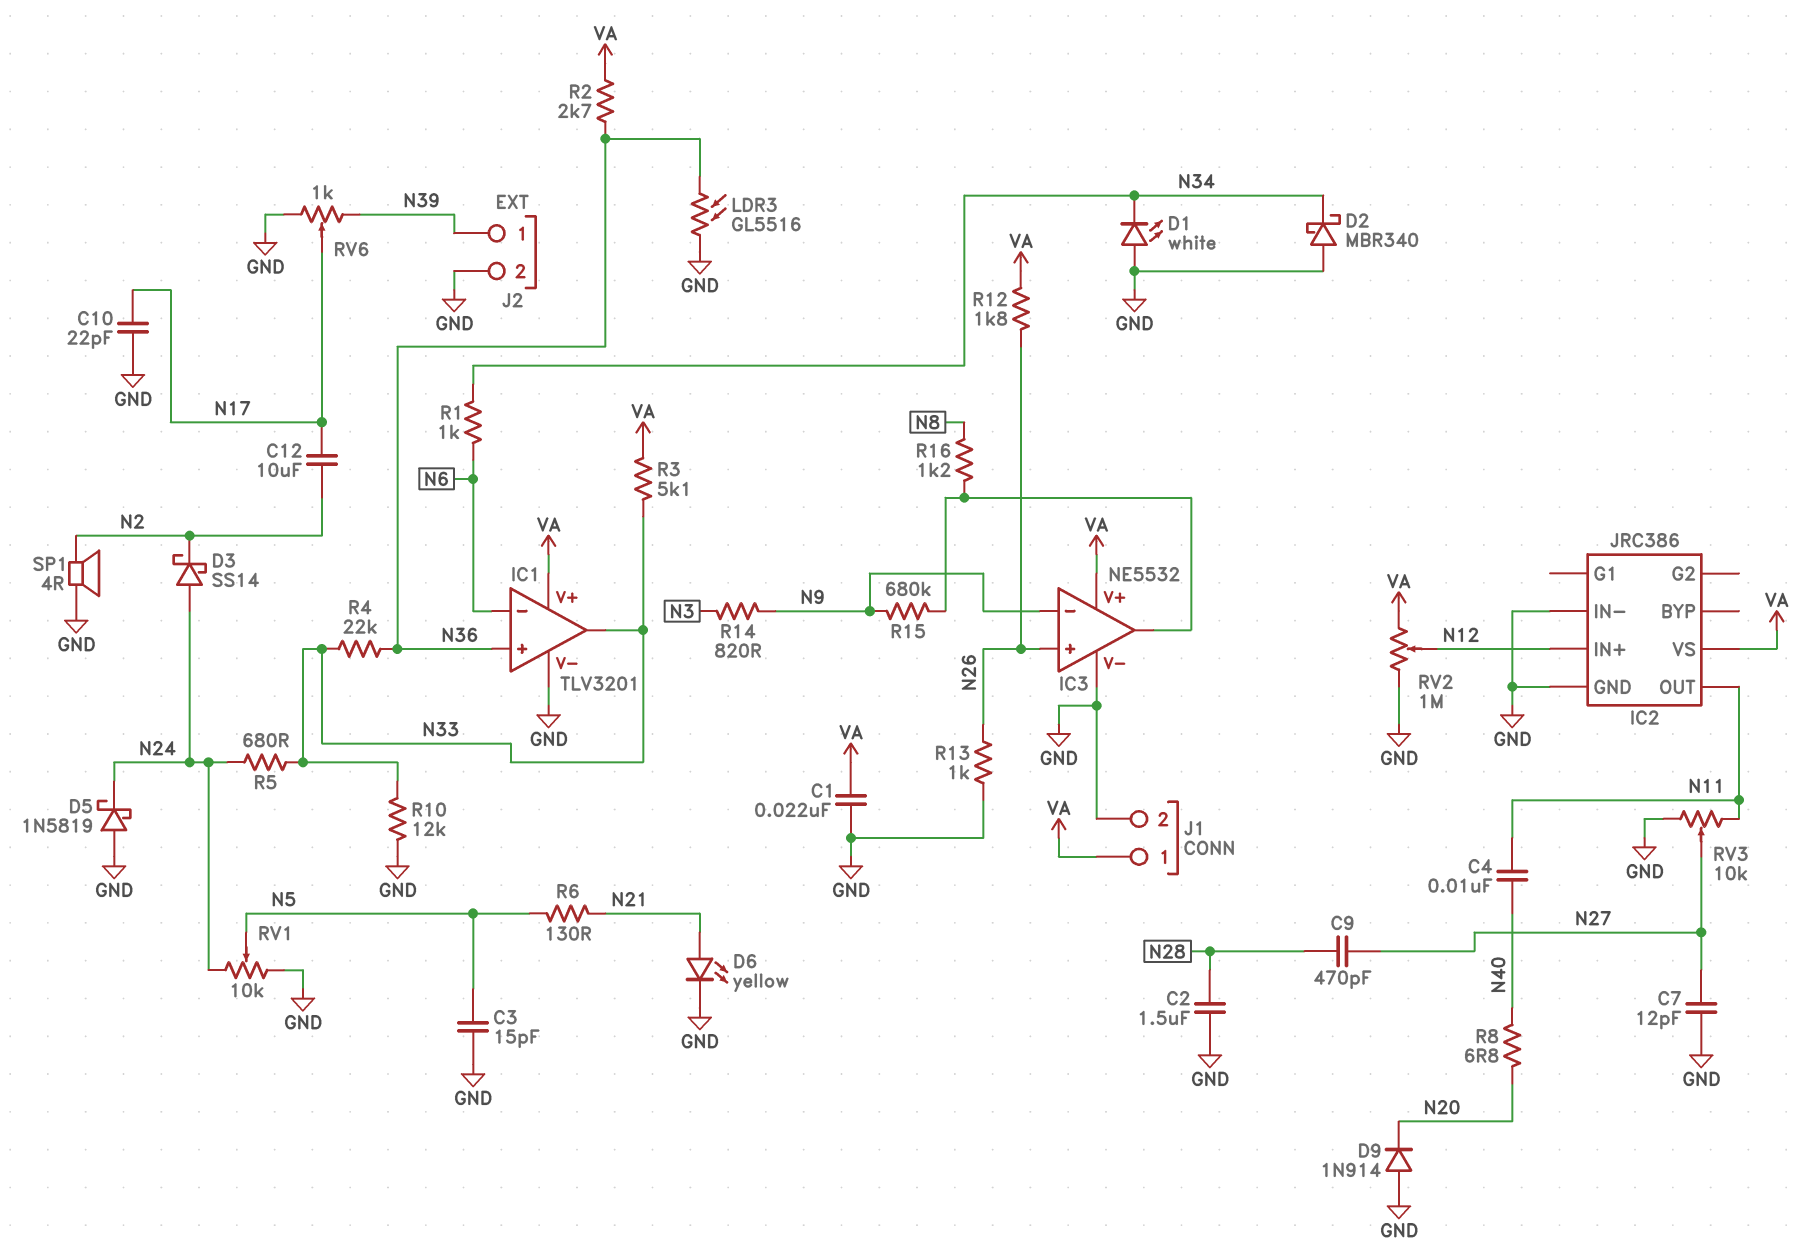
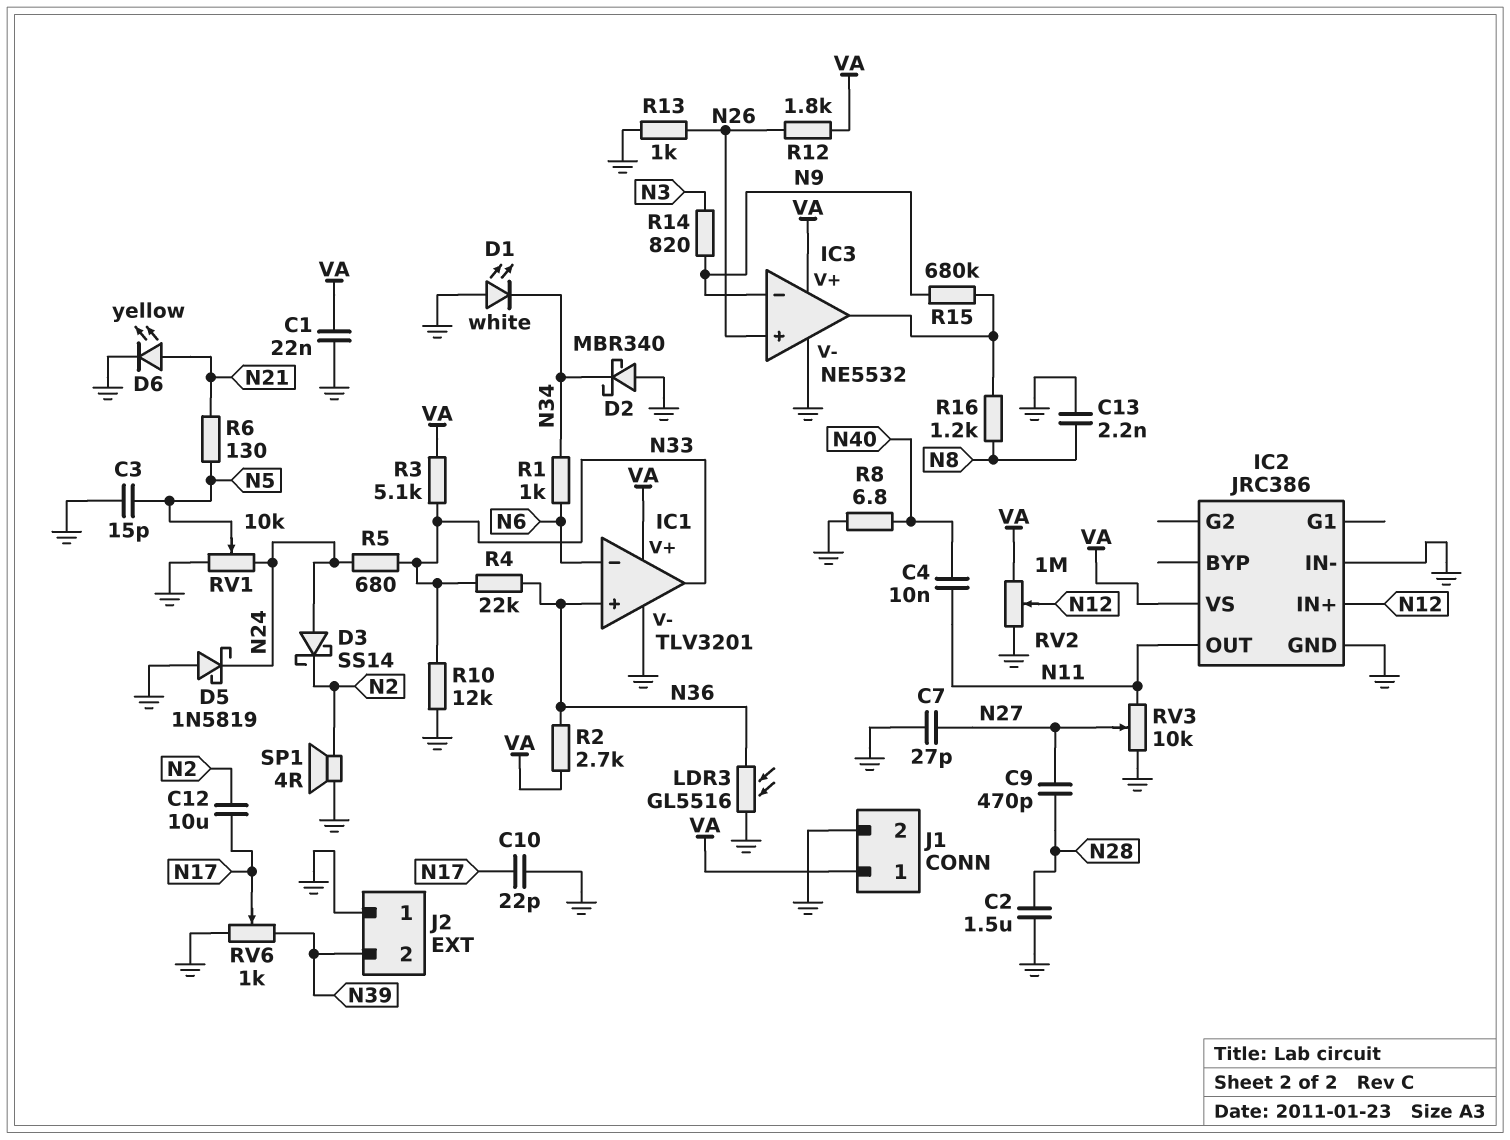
C7: 12pF (GND, N27) -> 27pF (GND, N27)
C13: none -> 2.2nF (GND, N8)
D9: diode 1N914 (A GND, K N20) -> none
J2 pin 1: N39 -> GND
J2 pin 2: GND -> N39
R8: 6.8 (N20, N40) -> 6.8 (GND, N40)

